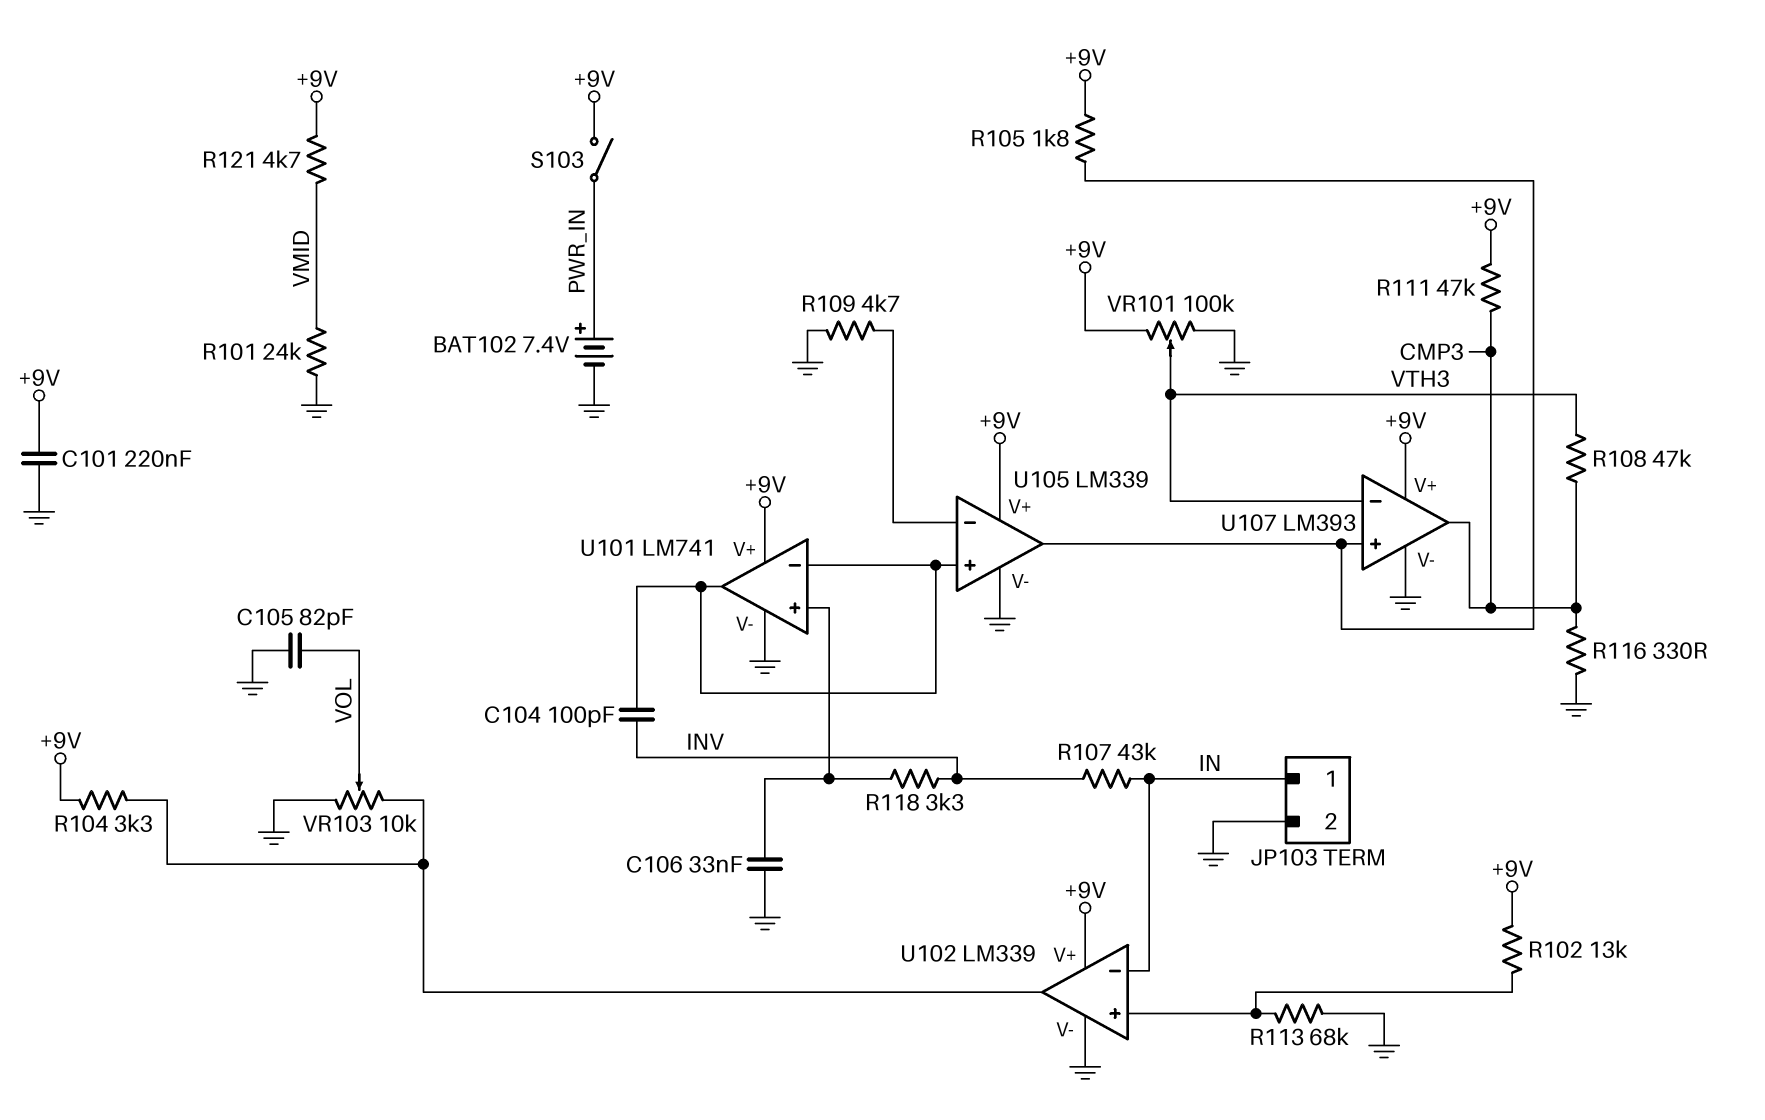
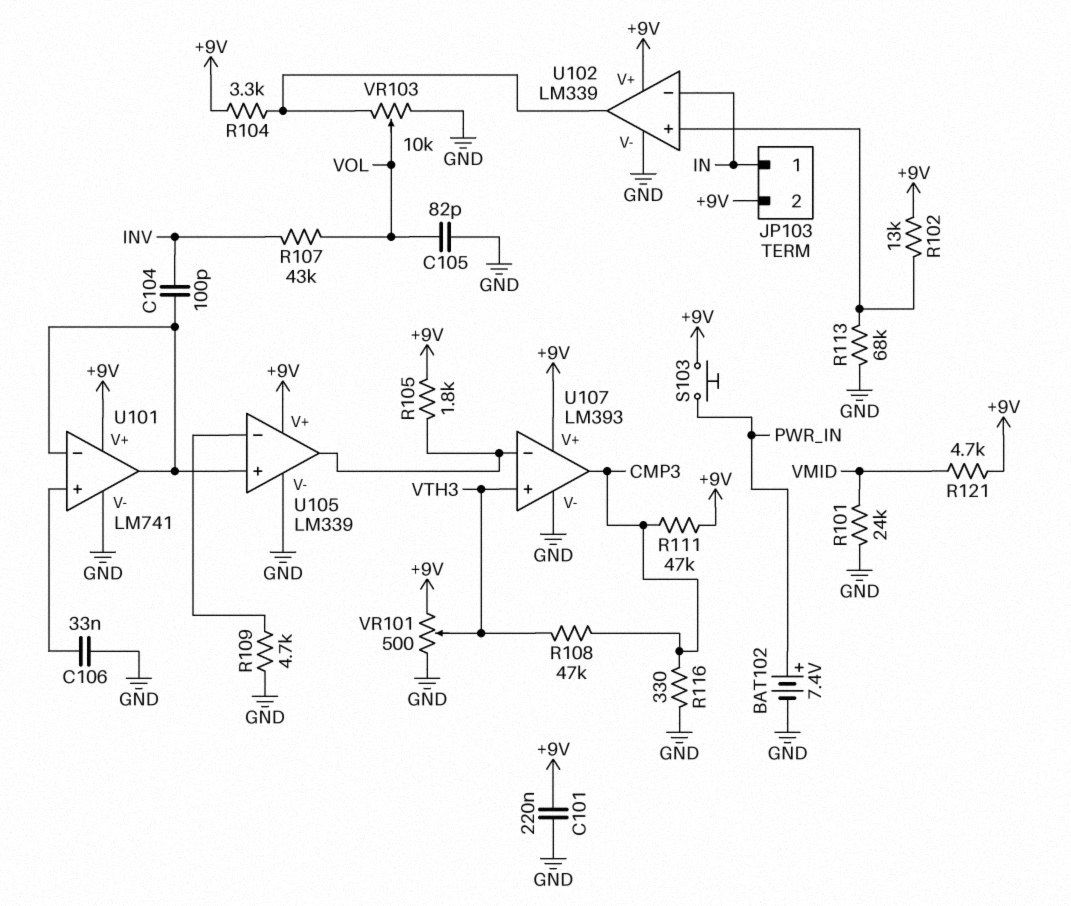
JP103 pin 2: GND -> +9V
R107: 43k (IN, INV) -> 43k (INV, VOL)
R118: 3.3k (INV, U101/in+) -> none
S103: switch (+9V, PWR_IN) -> button (+9V, PWR_IN)
U107 pin in+: U105/out -> VTH3
U107 pin in-: VTH3 -> U105/out
VR101: 100k (+9V, GND, wiper VTH3) -> 500 (+9V, GND, wiper VTH3)

